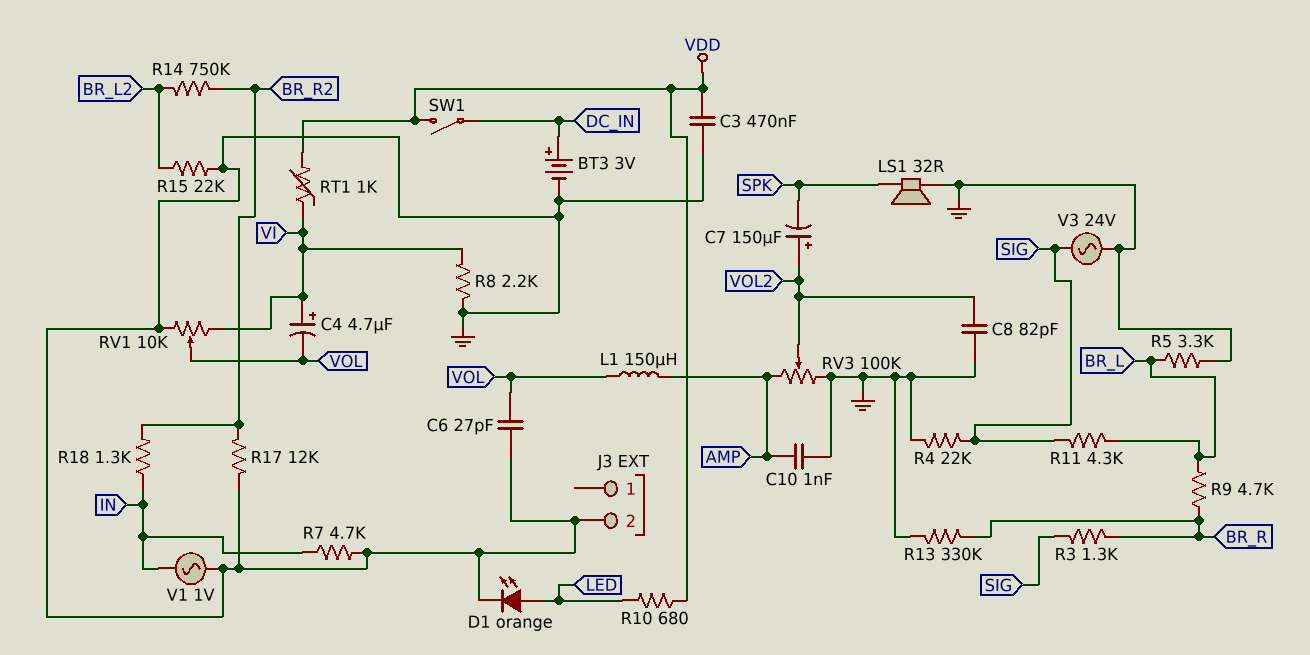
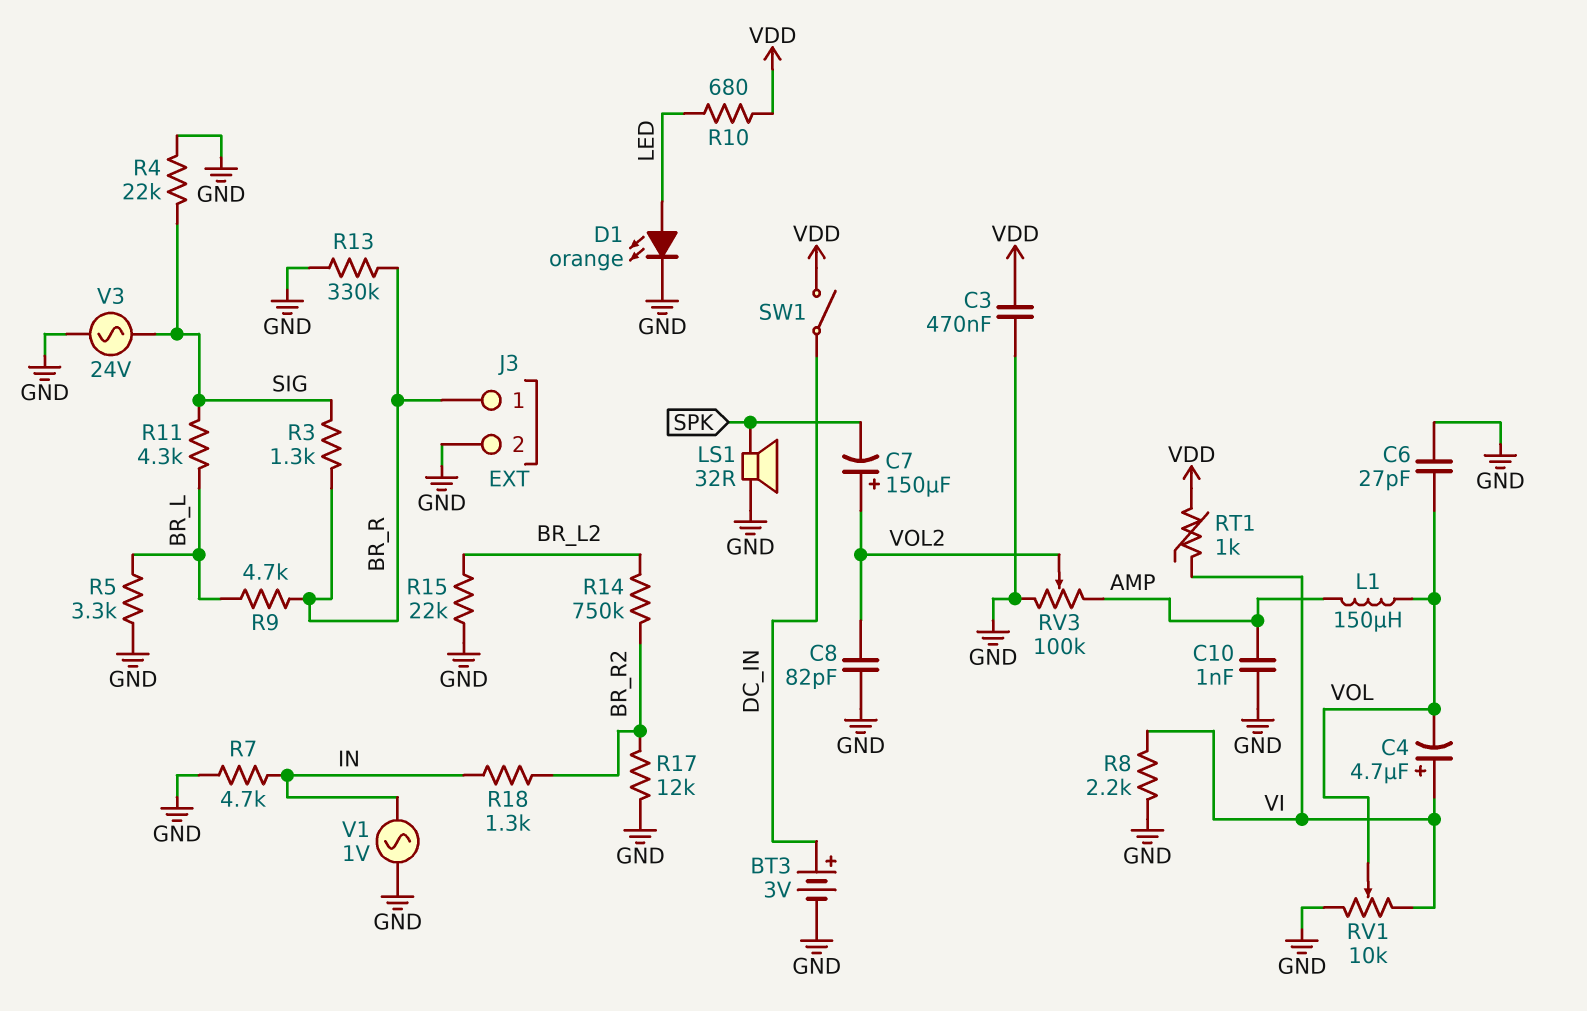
J3 pin 1: none -> BR_R

